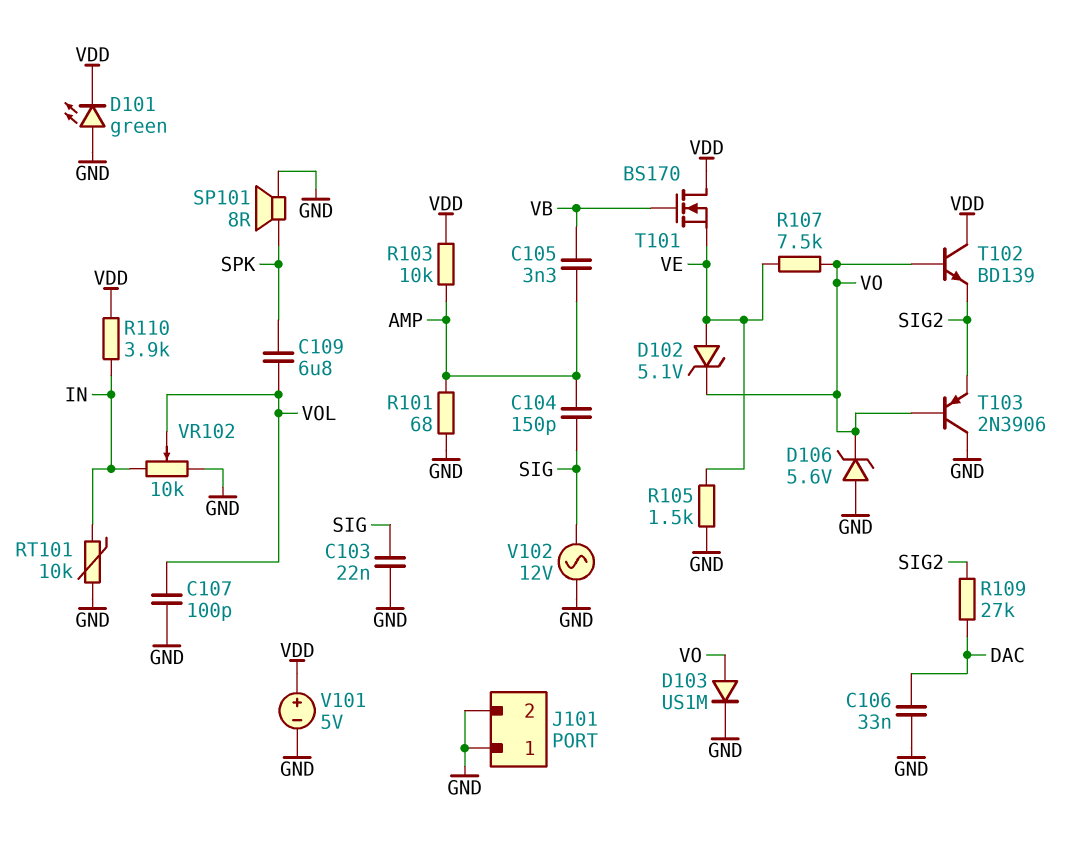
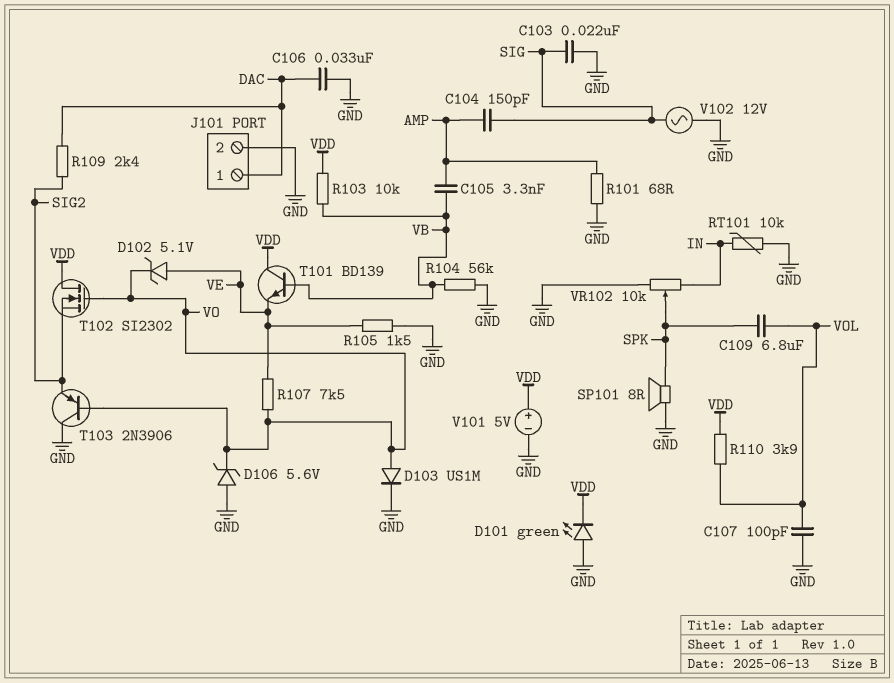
J101 pin 1: GND -> DAC
R103: 10k (AMP, VDD) -> 10k (VB, VDD)
R104: none -> 56k (GND, VB)
R109: 27k (DAC, SIG2) -> 2.4k (DAC, SIG2)
R110: 3.9k (IN, VDD) -> 3.9k (VDD, VOL)
T101: NMOS BS170 (G VB, D VDD, S VE) -> NPN BD139 (B VB, C VDD, E VE)
T102: NPN BD139 (B VO, C VDD, E SIG2) -> NMOS SI2302 (G VO, D VDD, S SIG2)
VR102: 10k (GND, IN, wiper VOL) -> 10k (GND, IN, wiper SPK)

